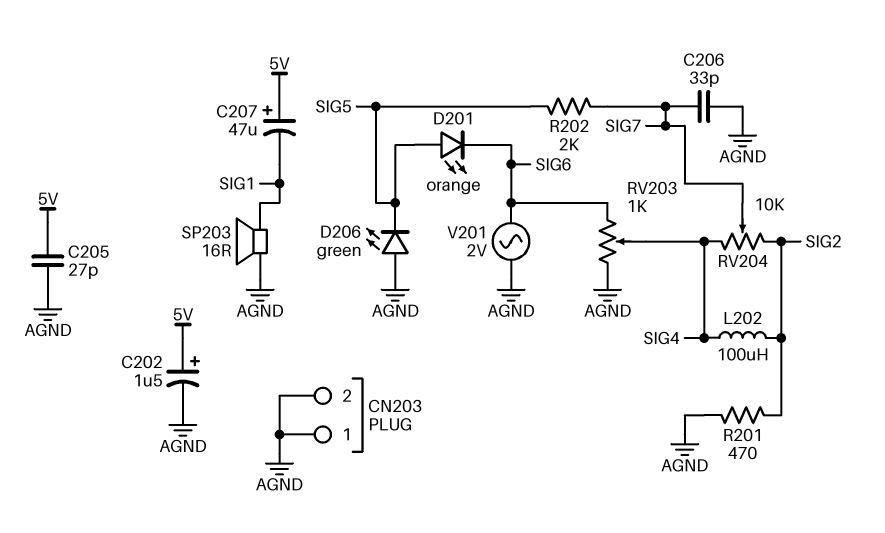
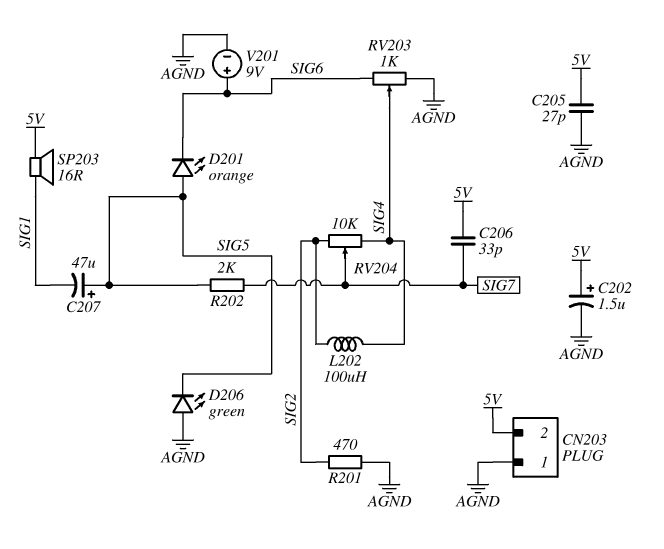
C206: 33pF (AGND, SIG7) -> 33pF (5V, SIG7)
C207: 47uF (plus 5V, minus SIG1) -> 47uF (plus SIG5, minus SIG1)
CN203 pin 2: AGND -> 5V
SP203: speaker 16R (AGND, SIG1) -> speaker 16R (5V, SIG1)
V201: AC 2V (AGND, SIG6) -> 9V (plus SIG6, minus AGND)

